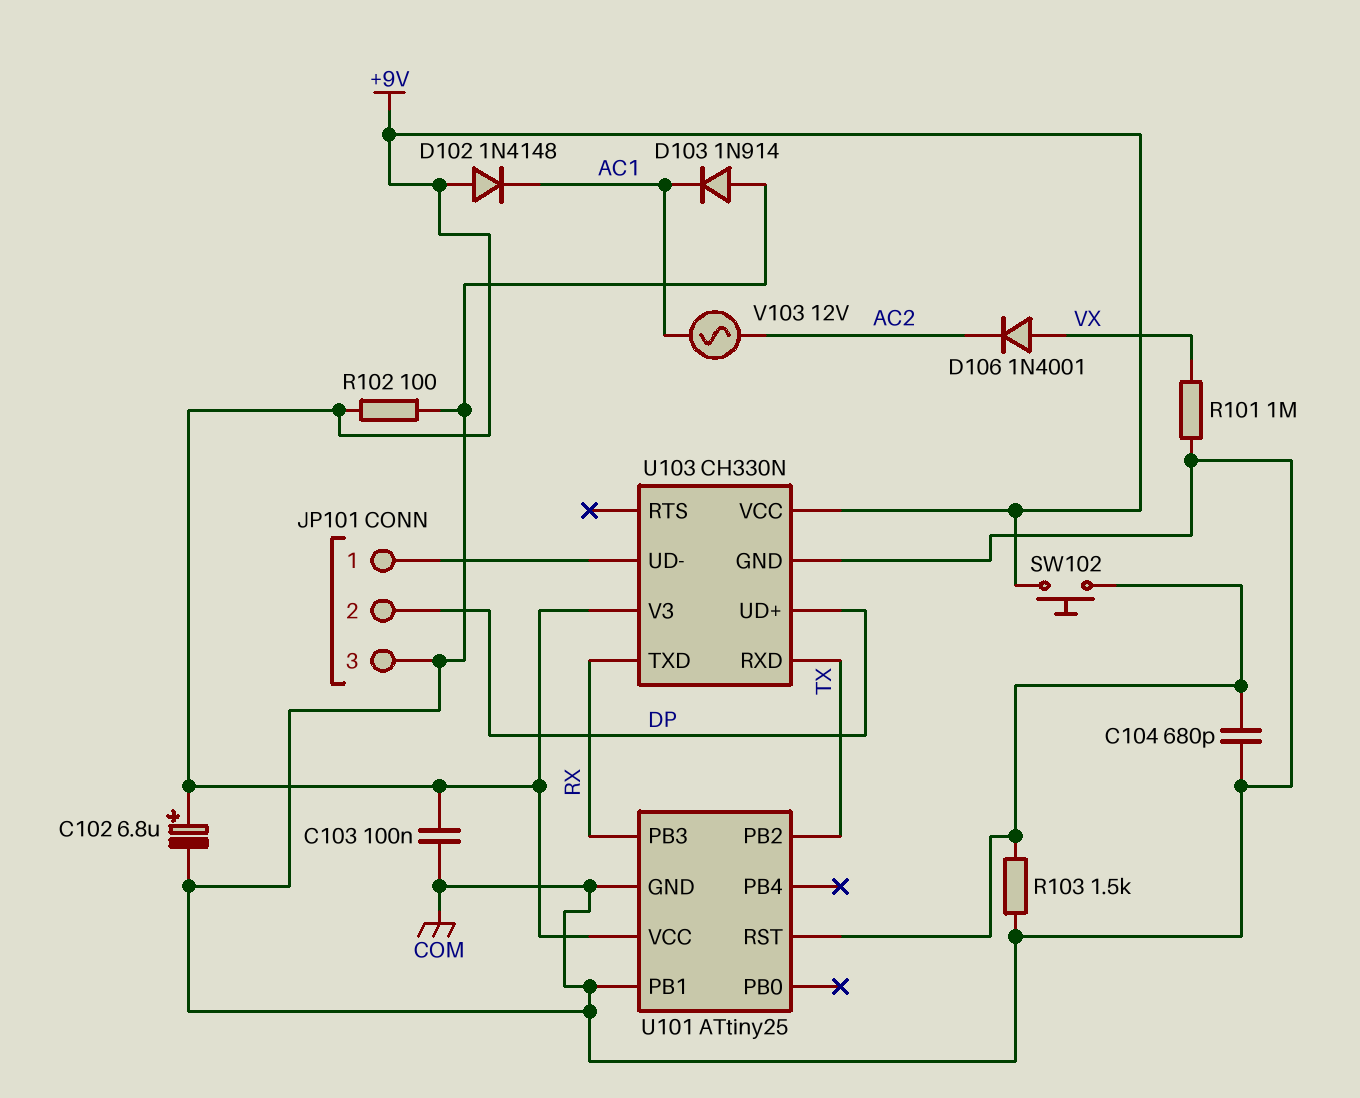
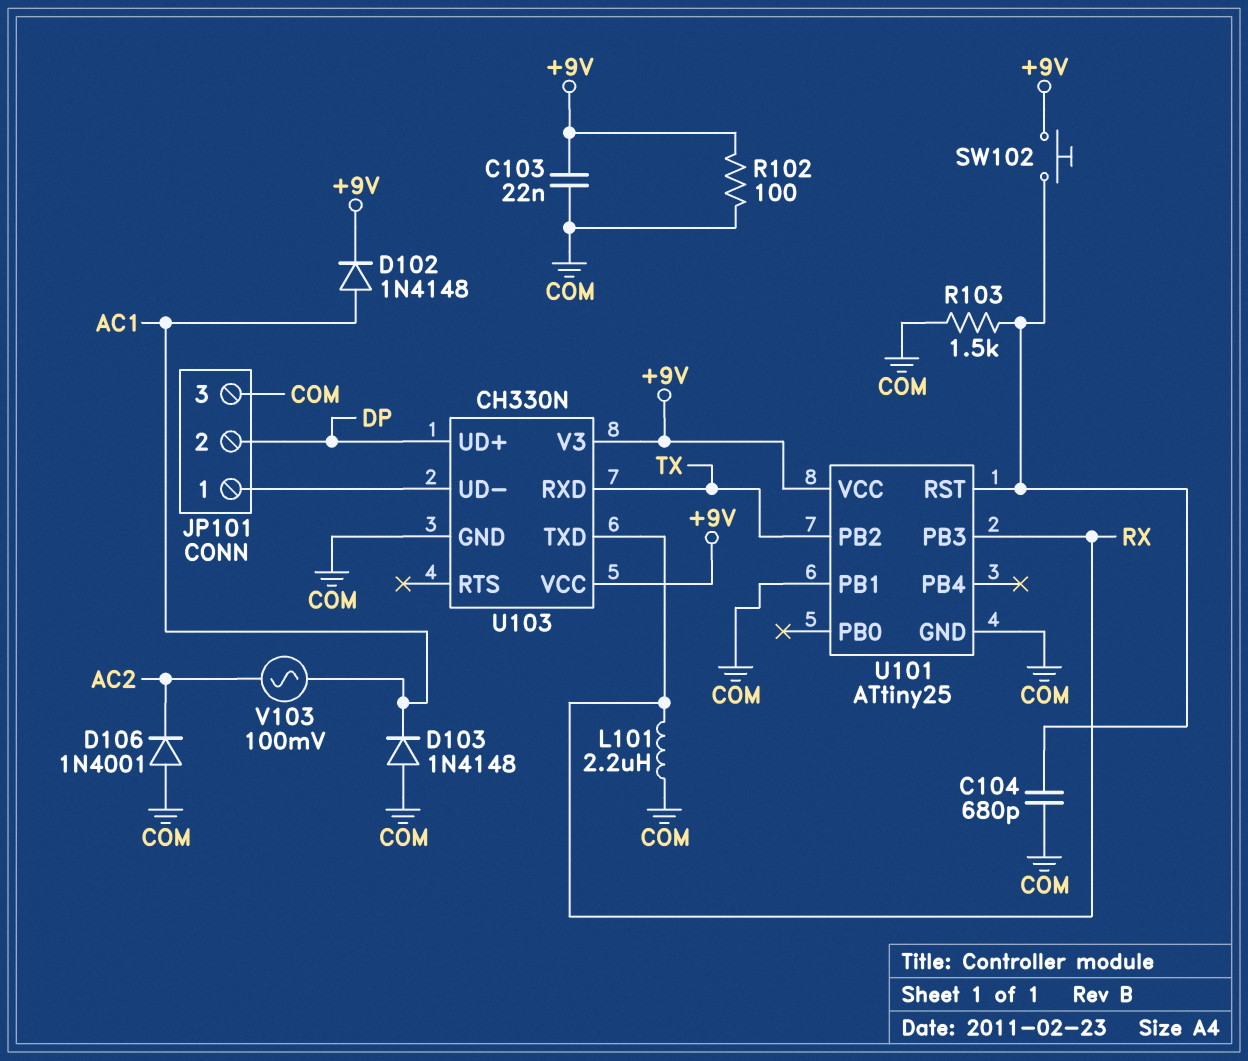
C102: 6.8uF (plus +9V, minus COM) -> none
C103: 100nF (+9V, COM) -> 22nF (+9V, COM)
D102: diode 1N4148 (A +9V, K AC1) -> diode 1N4148 (A AC1, K +9V)
D103: diode 1N914 (A COM, K AC1) -> diode 1N4148 (A COM, K AC1)
D106: diode 1N4001 (A VX, K AC2) -> diode 1N4001 (A COM, K AC2)
L101: none -> 2.2uH (COM, RX)
R101: 1M (COM, VX) -> none
V103: AC 12V (AC1, AC2) -> AC 100mV (AC1, AC2)

